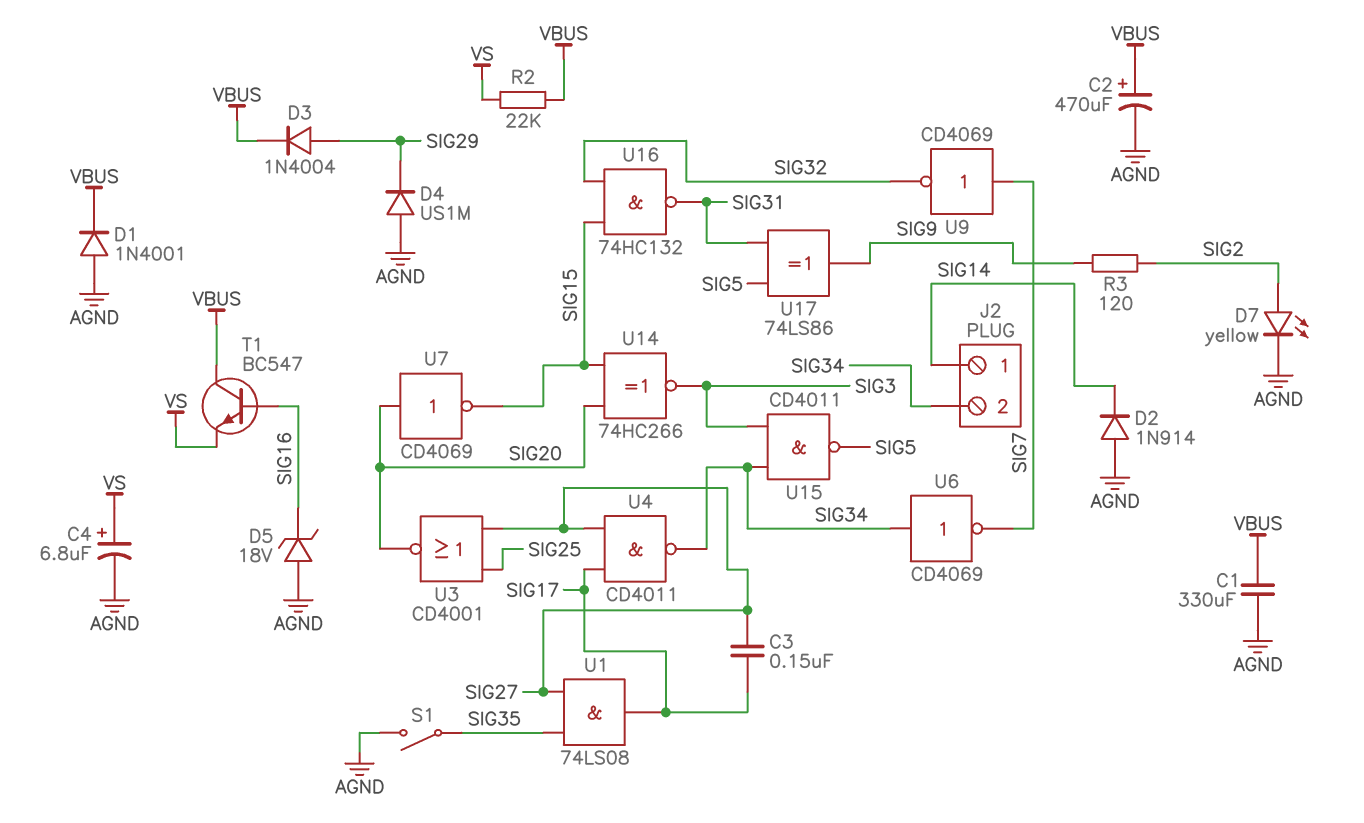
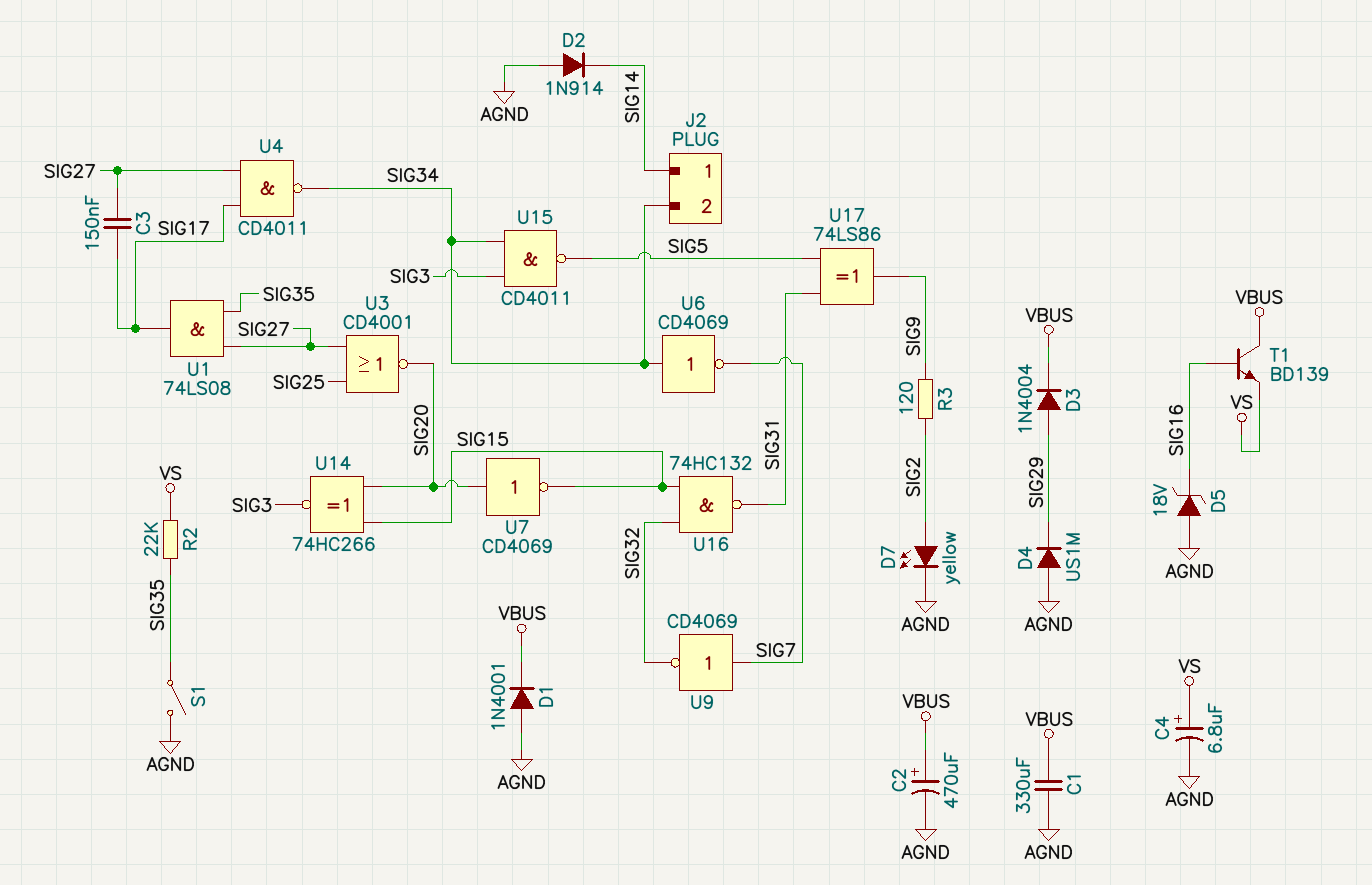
R2: 22k (VBUS, VS) -> 22k (SIG35, VS)
T1: NPN BC547 (B SIG16, C VBUS, E VS) -> NPN BD139 (B SIG16, C VBUS, E VS)

